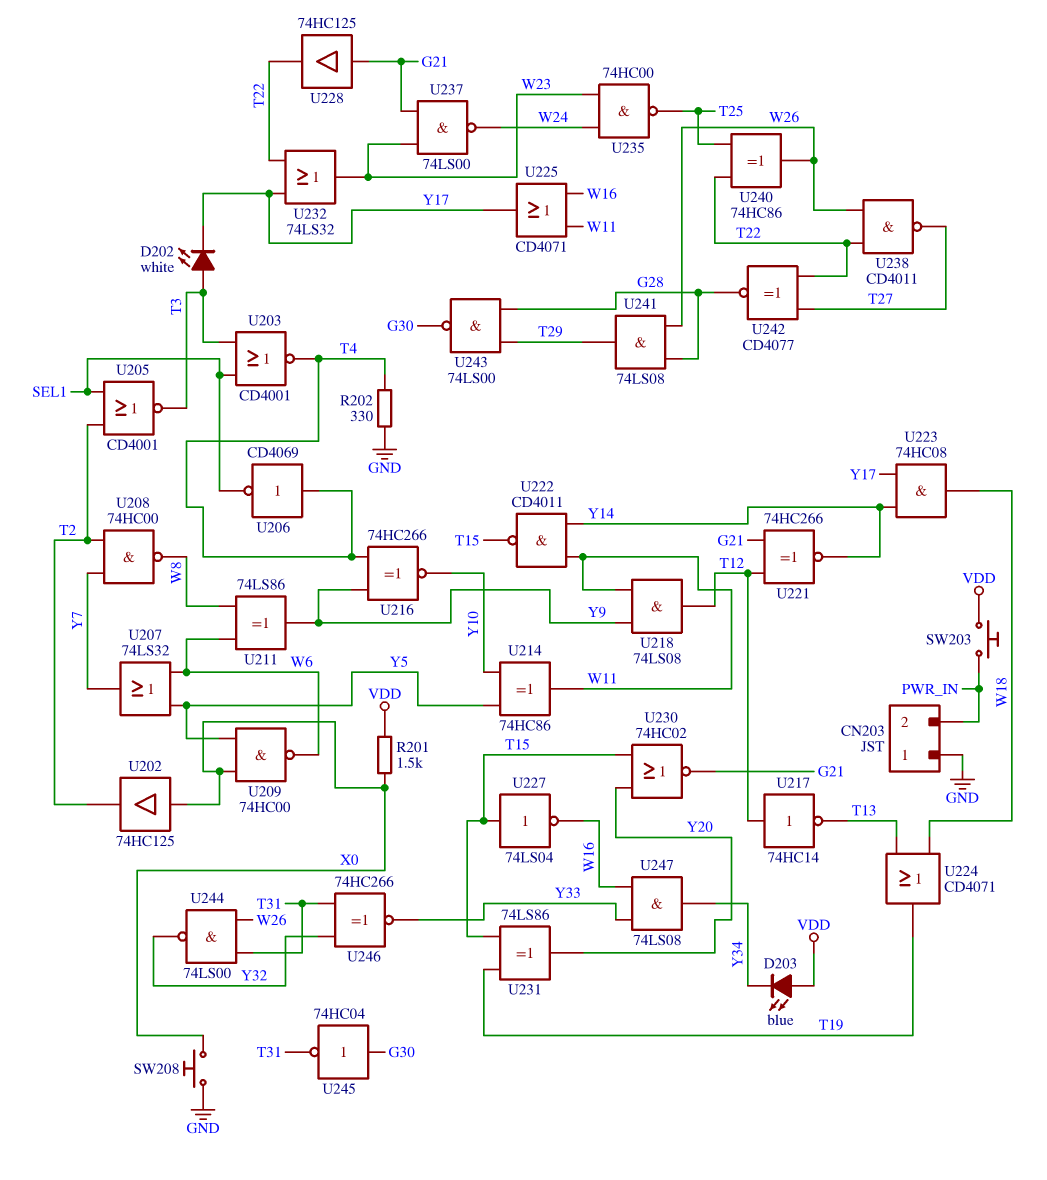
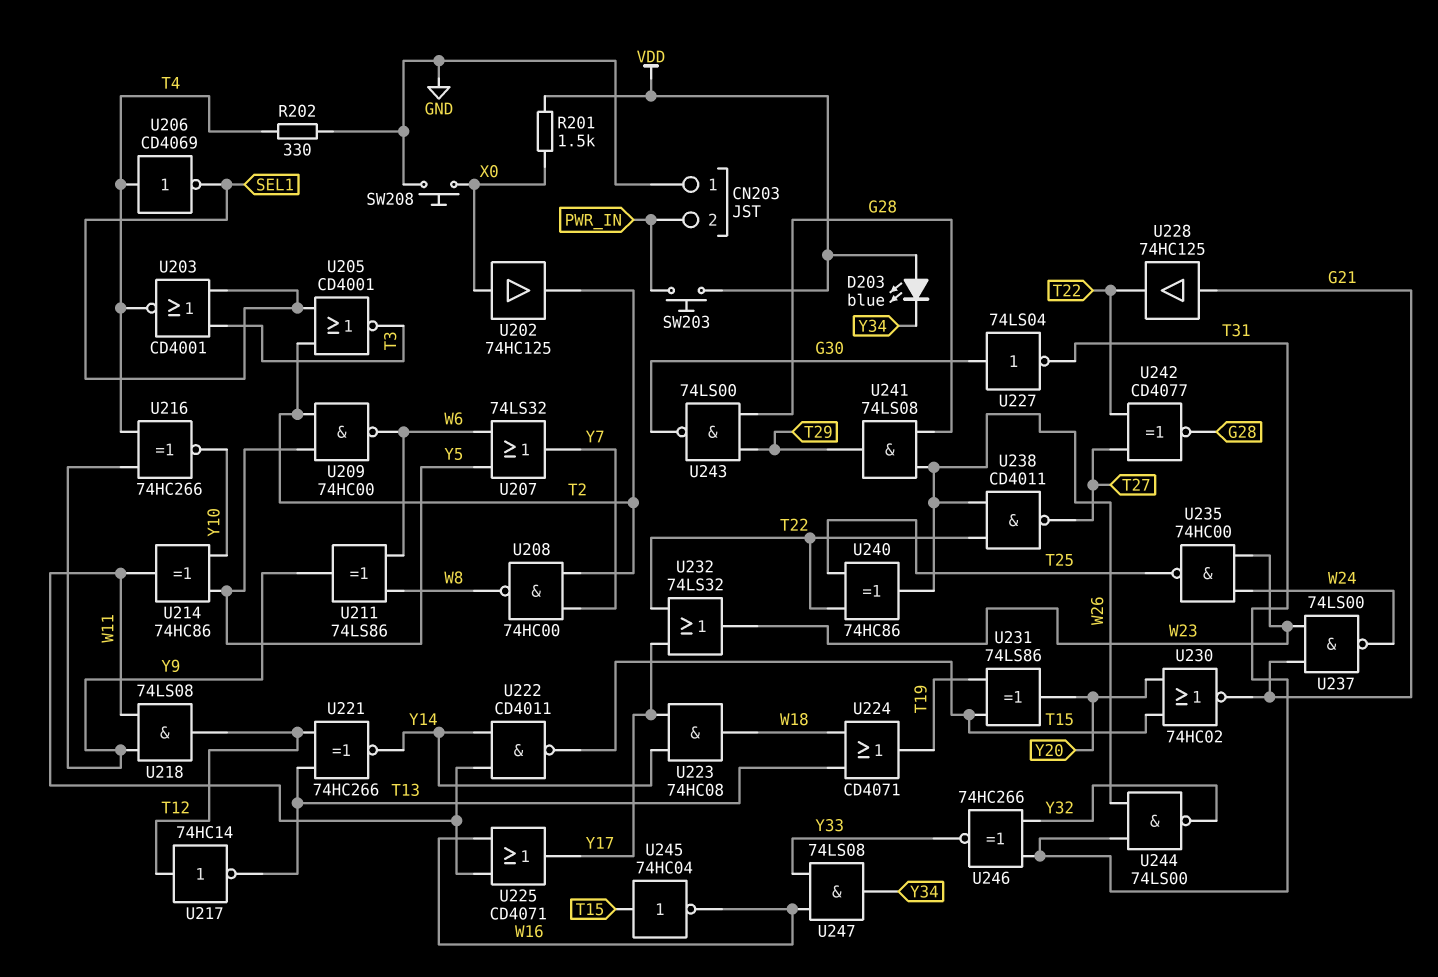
D202: LED white (A T3, K Y17) -> none
U209: NAND 74HC00 (in X0, in Y5, out W6) -> NAND 74HC00 (in T2, in Y5, out W6)
U221: XNOR 74HC266 (in G21, in T12, out Y14) -> XNOR 74HC266 (in T12, in T13, out Y14)
U227: NOT 74LS04 (in T15, out W16) -> NOT 74LS04 (in G30, out T31)
U245: NOT 74HC04 (in G30, out T31) -> NOT 74HC04 (in T15, out W16)

